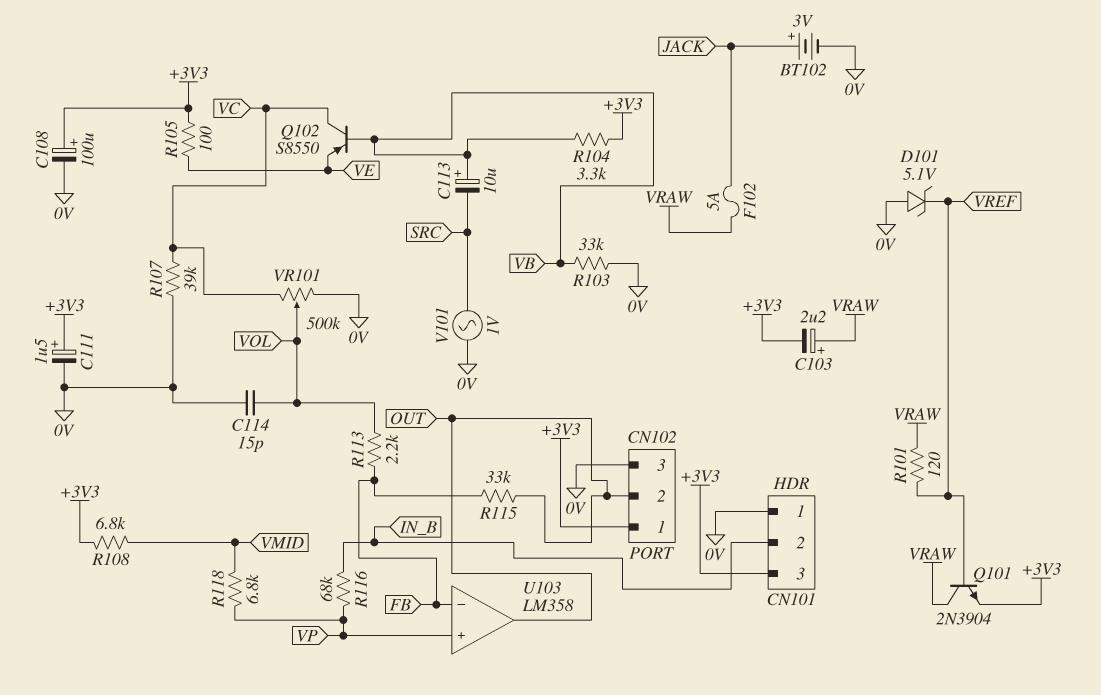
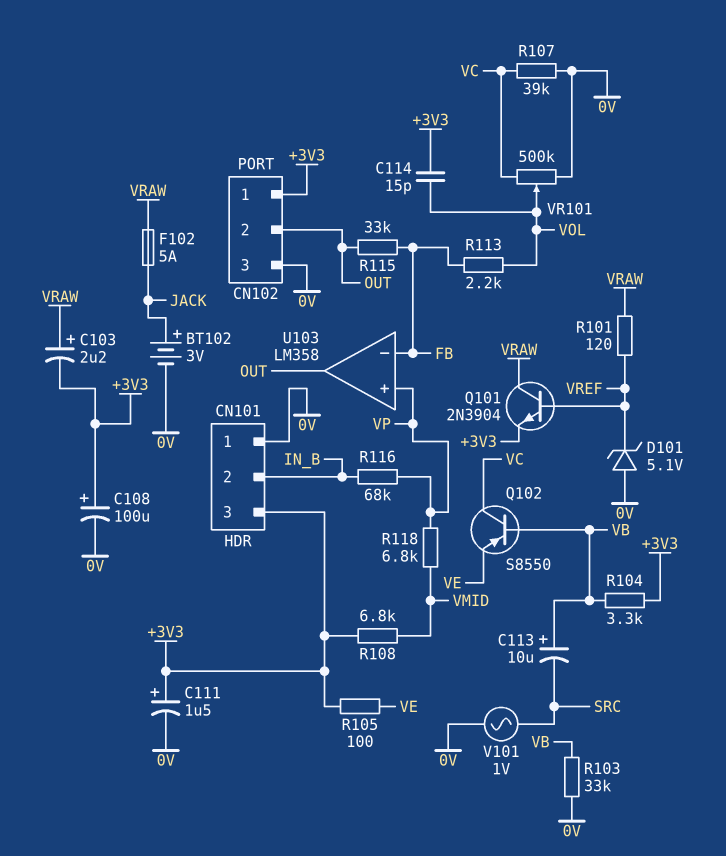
C114: 15pF (0V, VOL) -> 15pF (+3V3, VOL)

